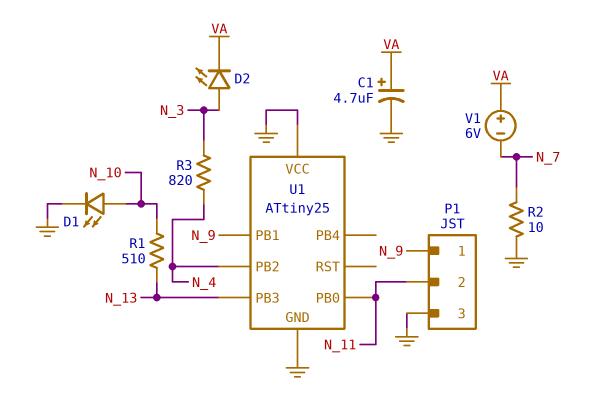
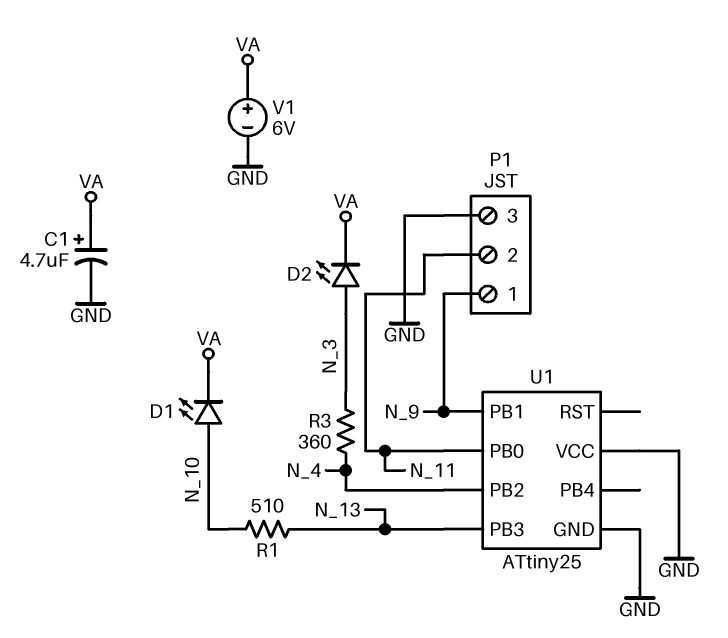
D1: LED (A N_10, K GND) -> LED (A N_10, K VA)
R2: 10 (GND, N_7) -> none
R3: 820 (N_3, N_4) -> 360 (N_3, N_4)
V1: 6V (plus VA, minus N_7) -> 6V (plus VA, minus GND)

